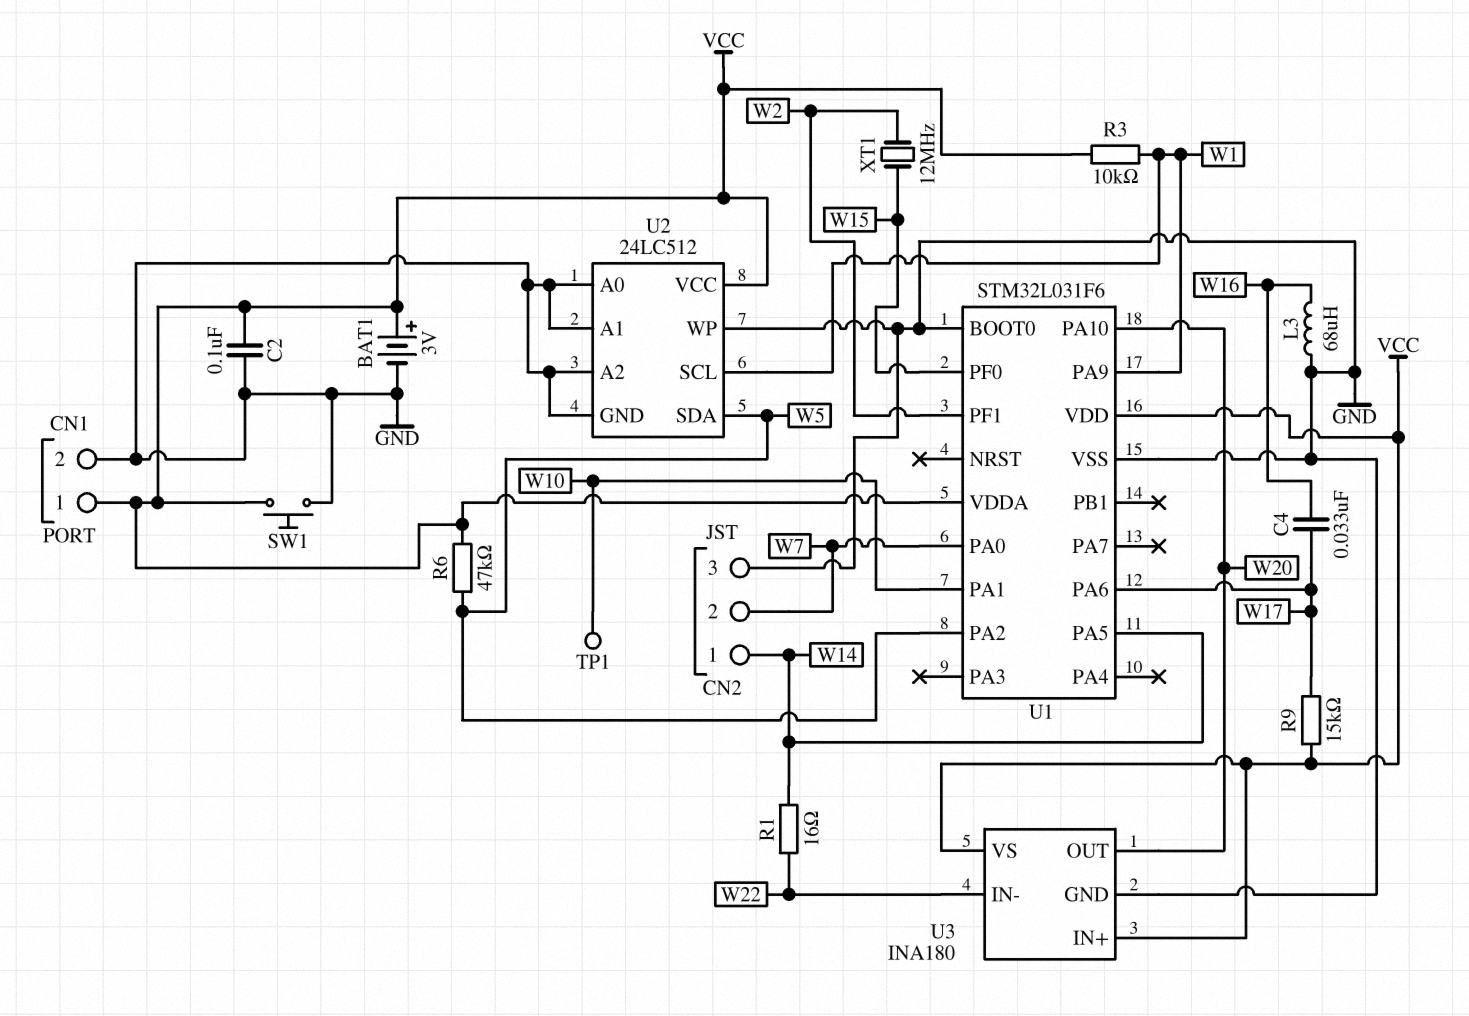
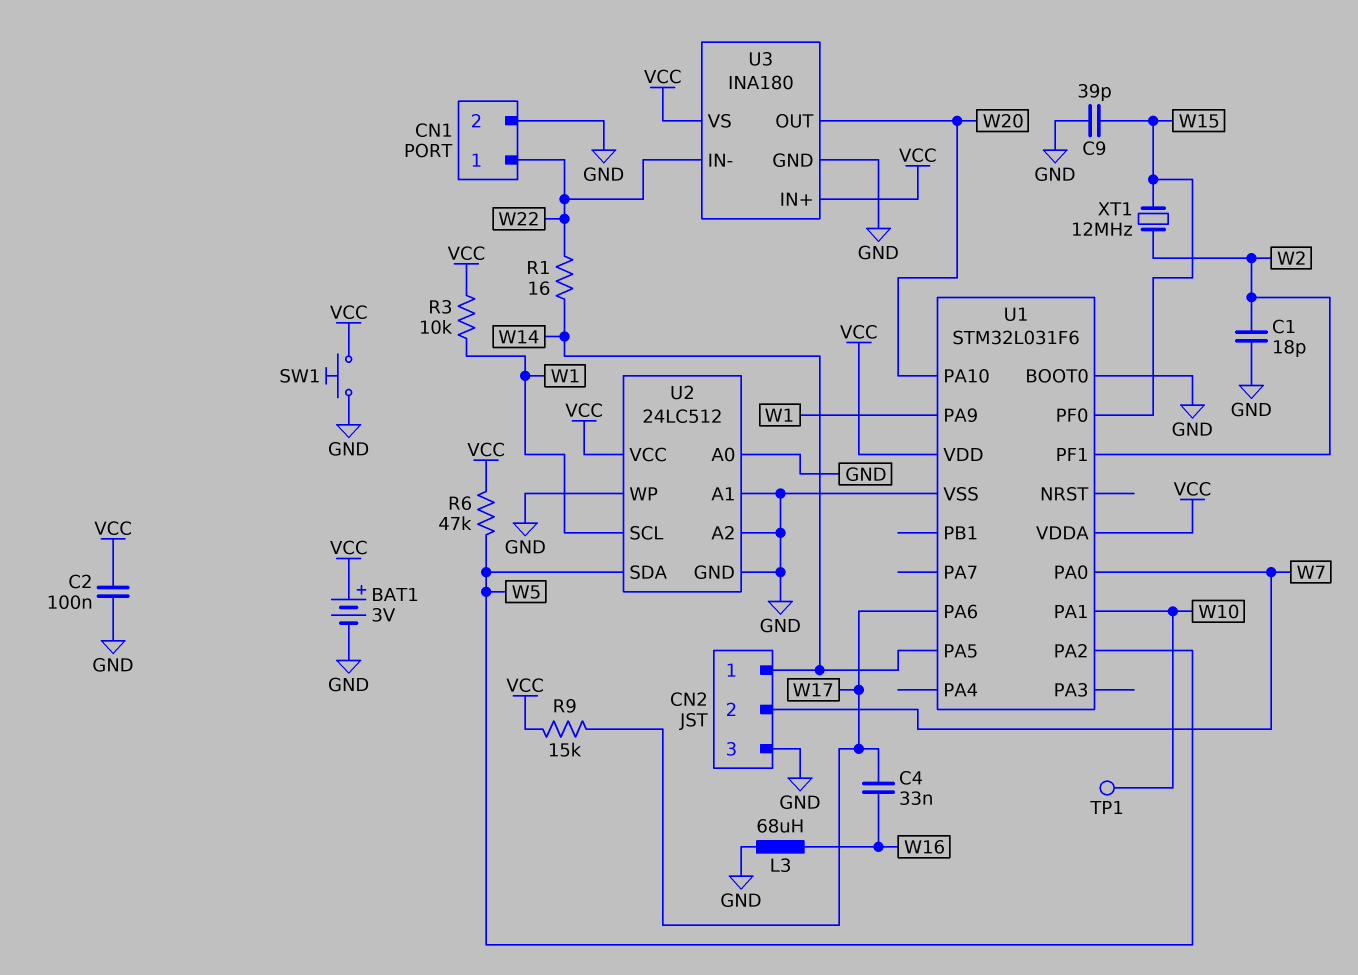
C1: none -> 18pF (GND, W2)
C9: none -> 39pF (GND, W15)
CN1 pin 1: VCC -> W22

